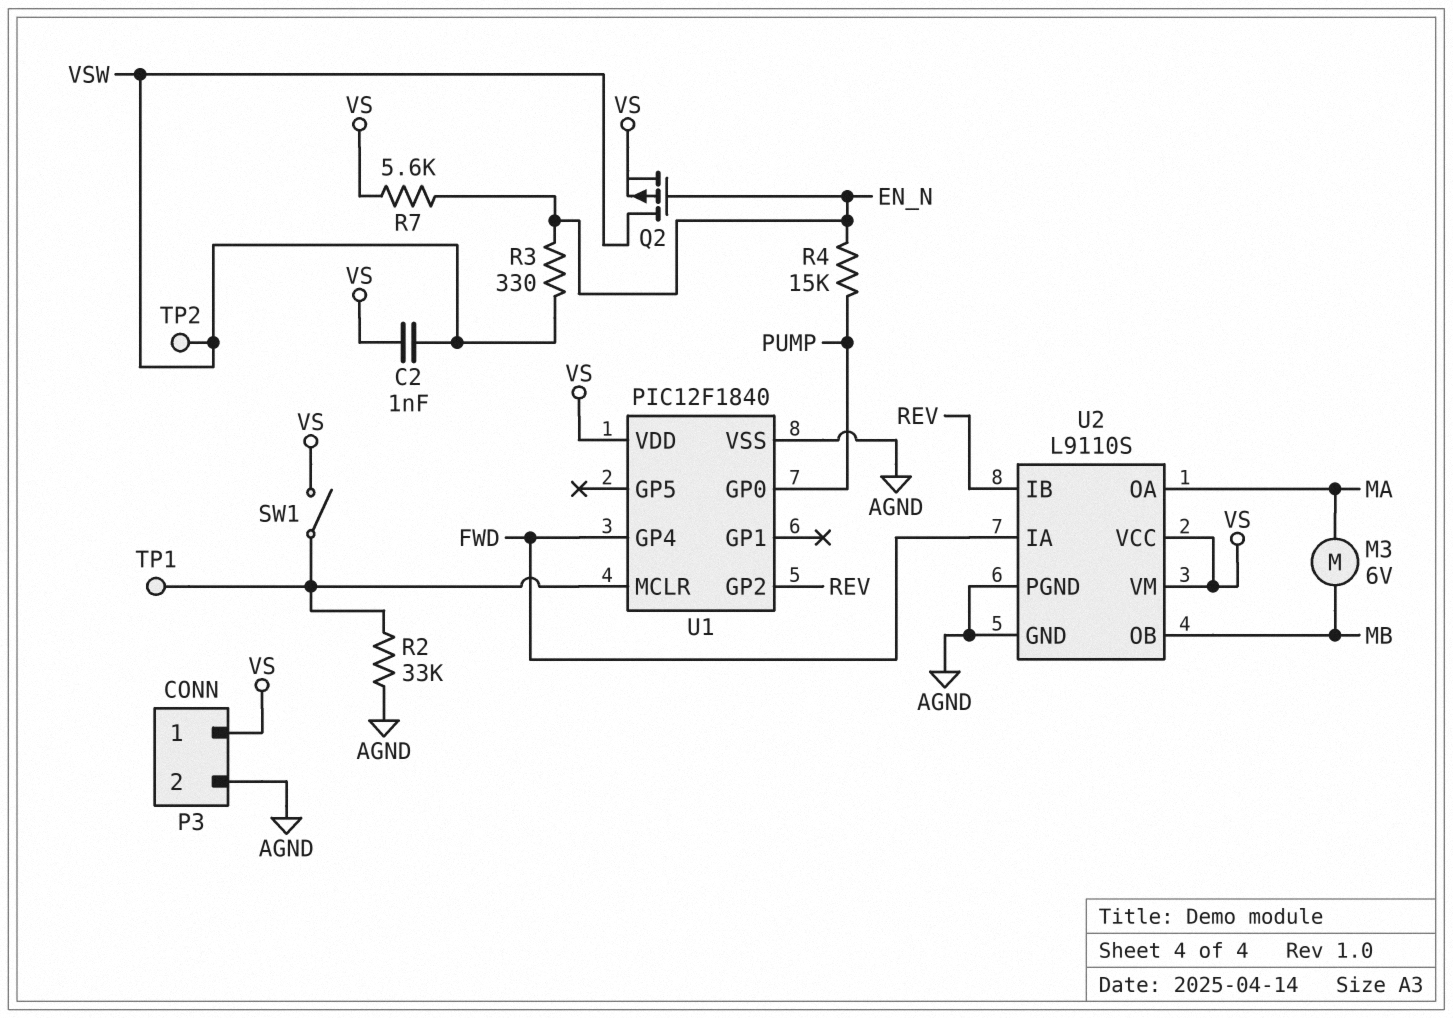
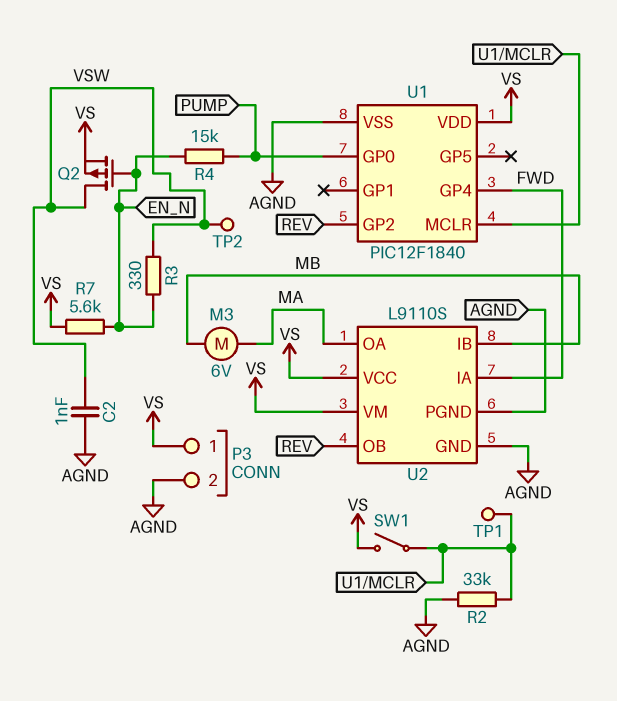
C2: 1nF (VS, VSW) -> 1nF (AGND, VSW)
U2 pin IB: REV -> MB
U2 pin OB: MB -> REV

